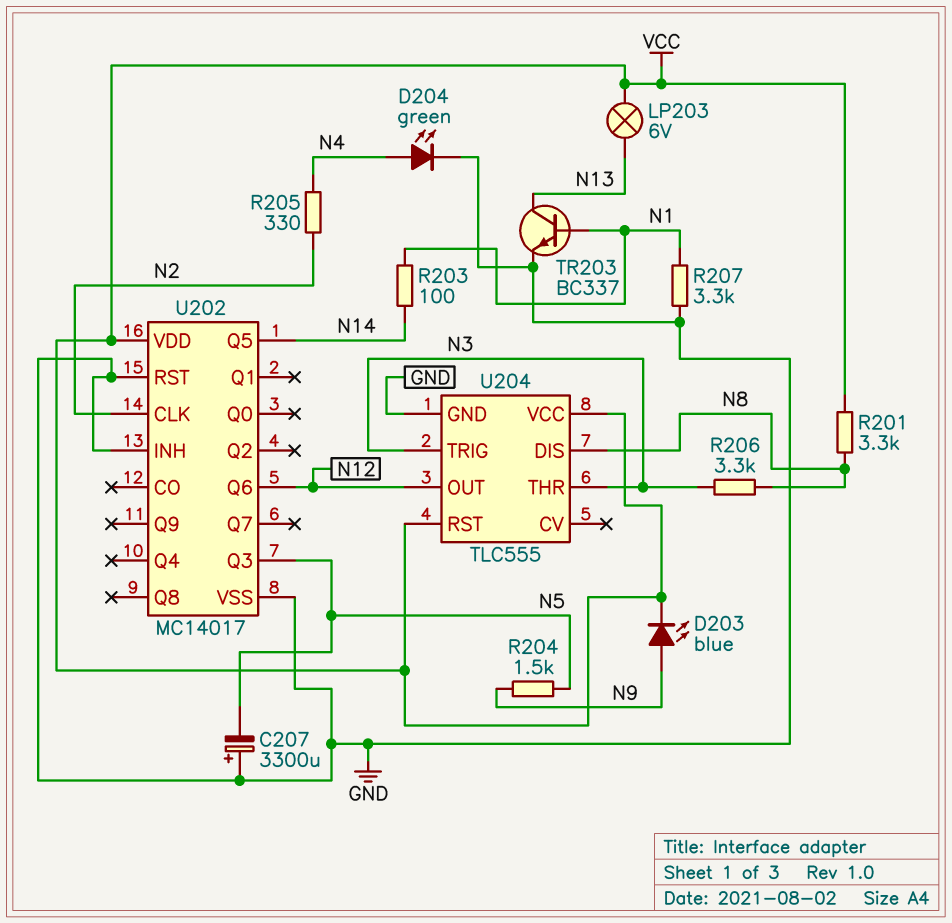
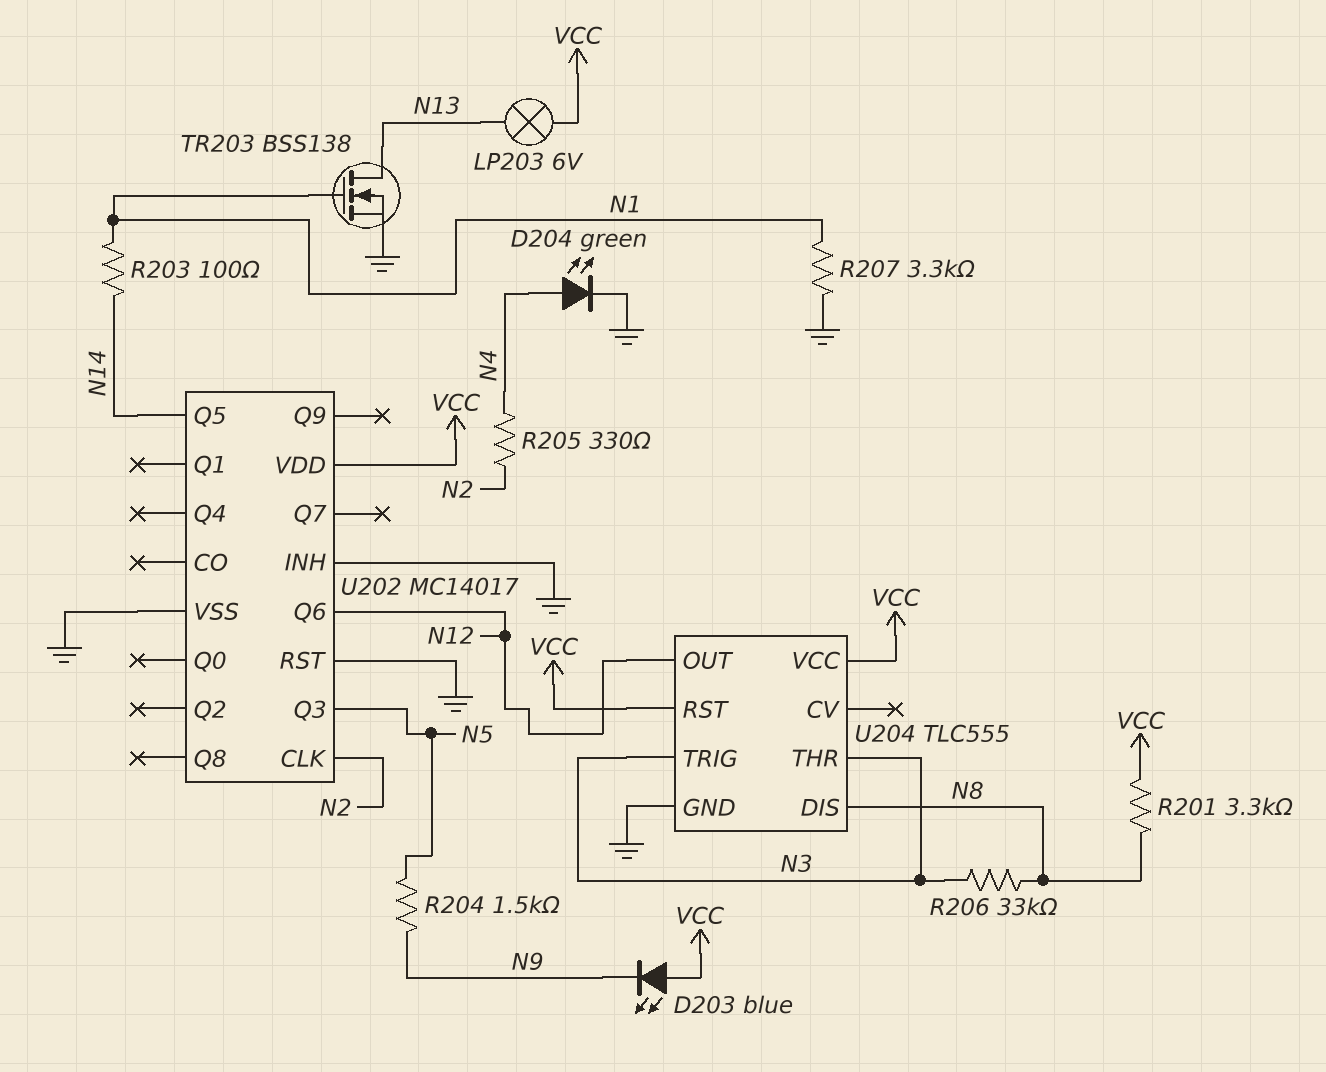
C207: 3300uF (plus GND, minus N5) -> none
D203: LED blue (A N9, K VCC) -> LED blue (A VCC, K N9)
R206: 3.3k (N3, N8) -> 33k (N3, N8)
TR203: NPN BC337 (B N1, C N13, E GND) -> NMOS BSS138 (G N1, D N13, S GND)

